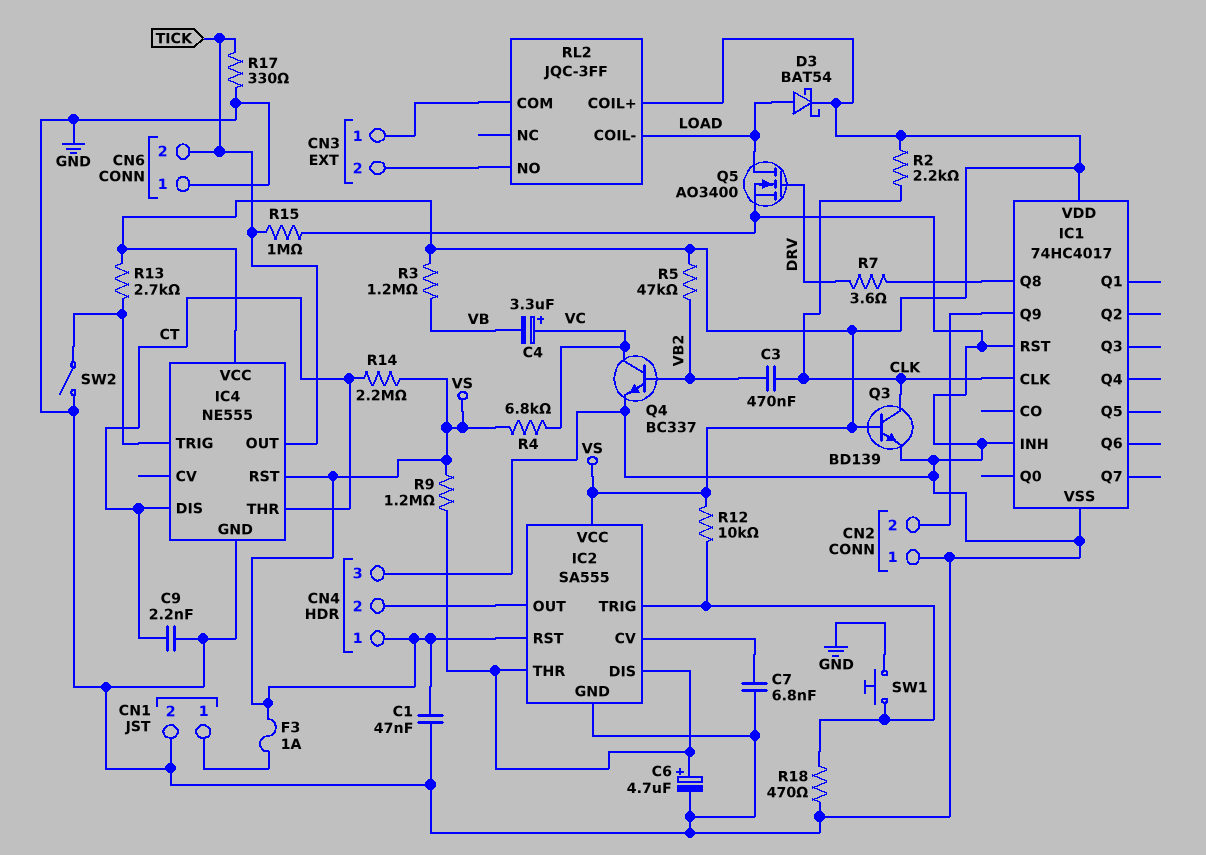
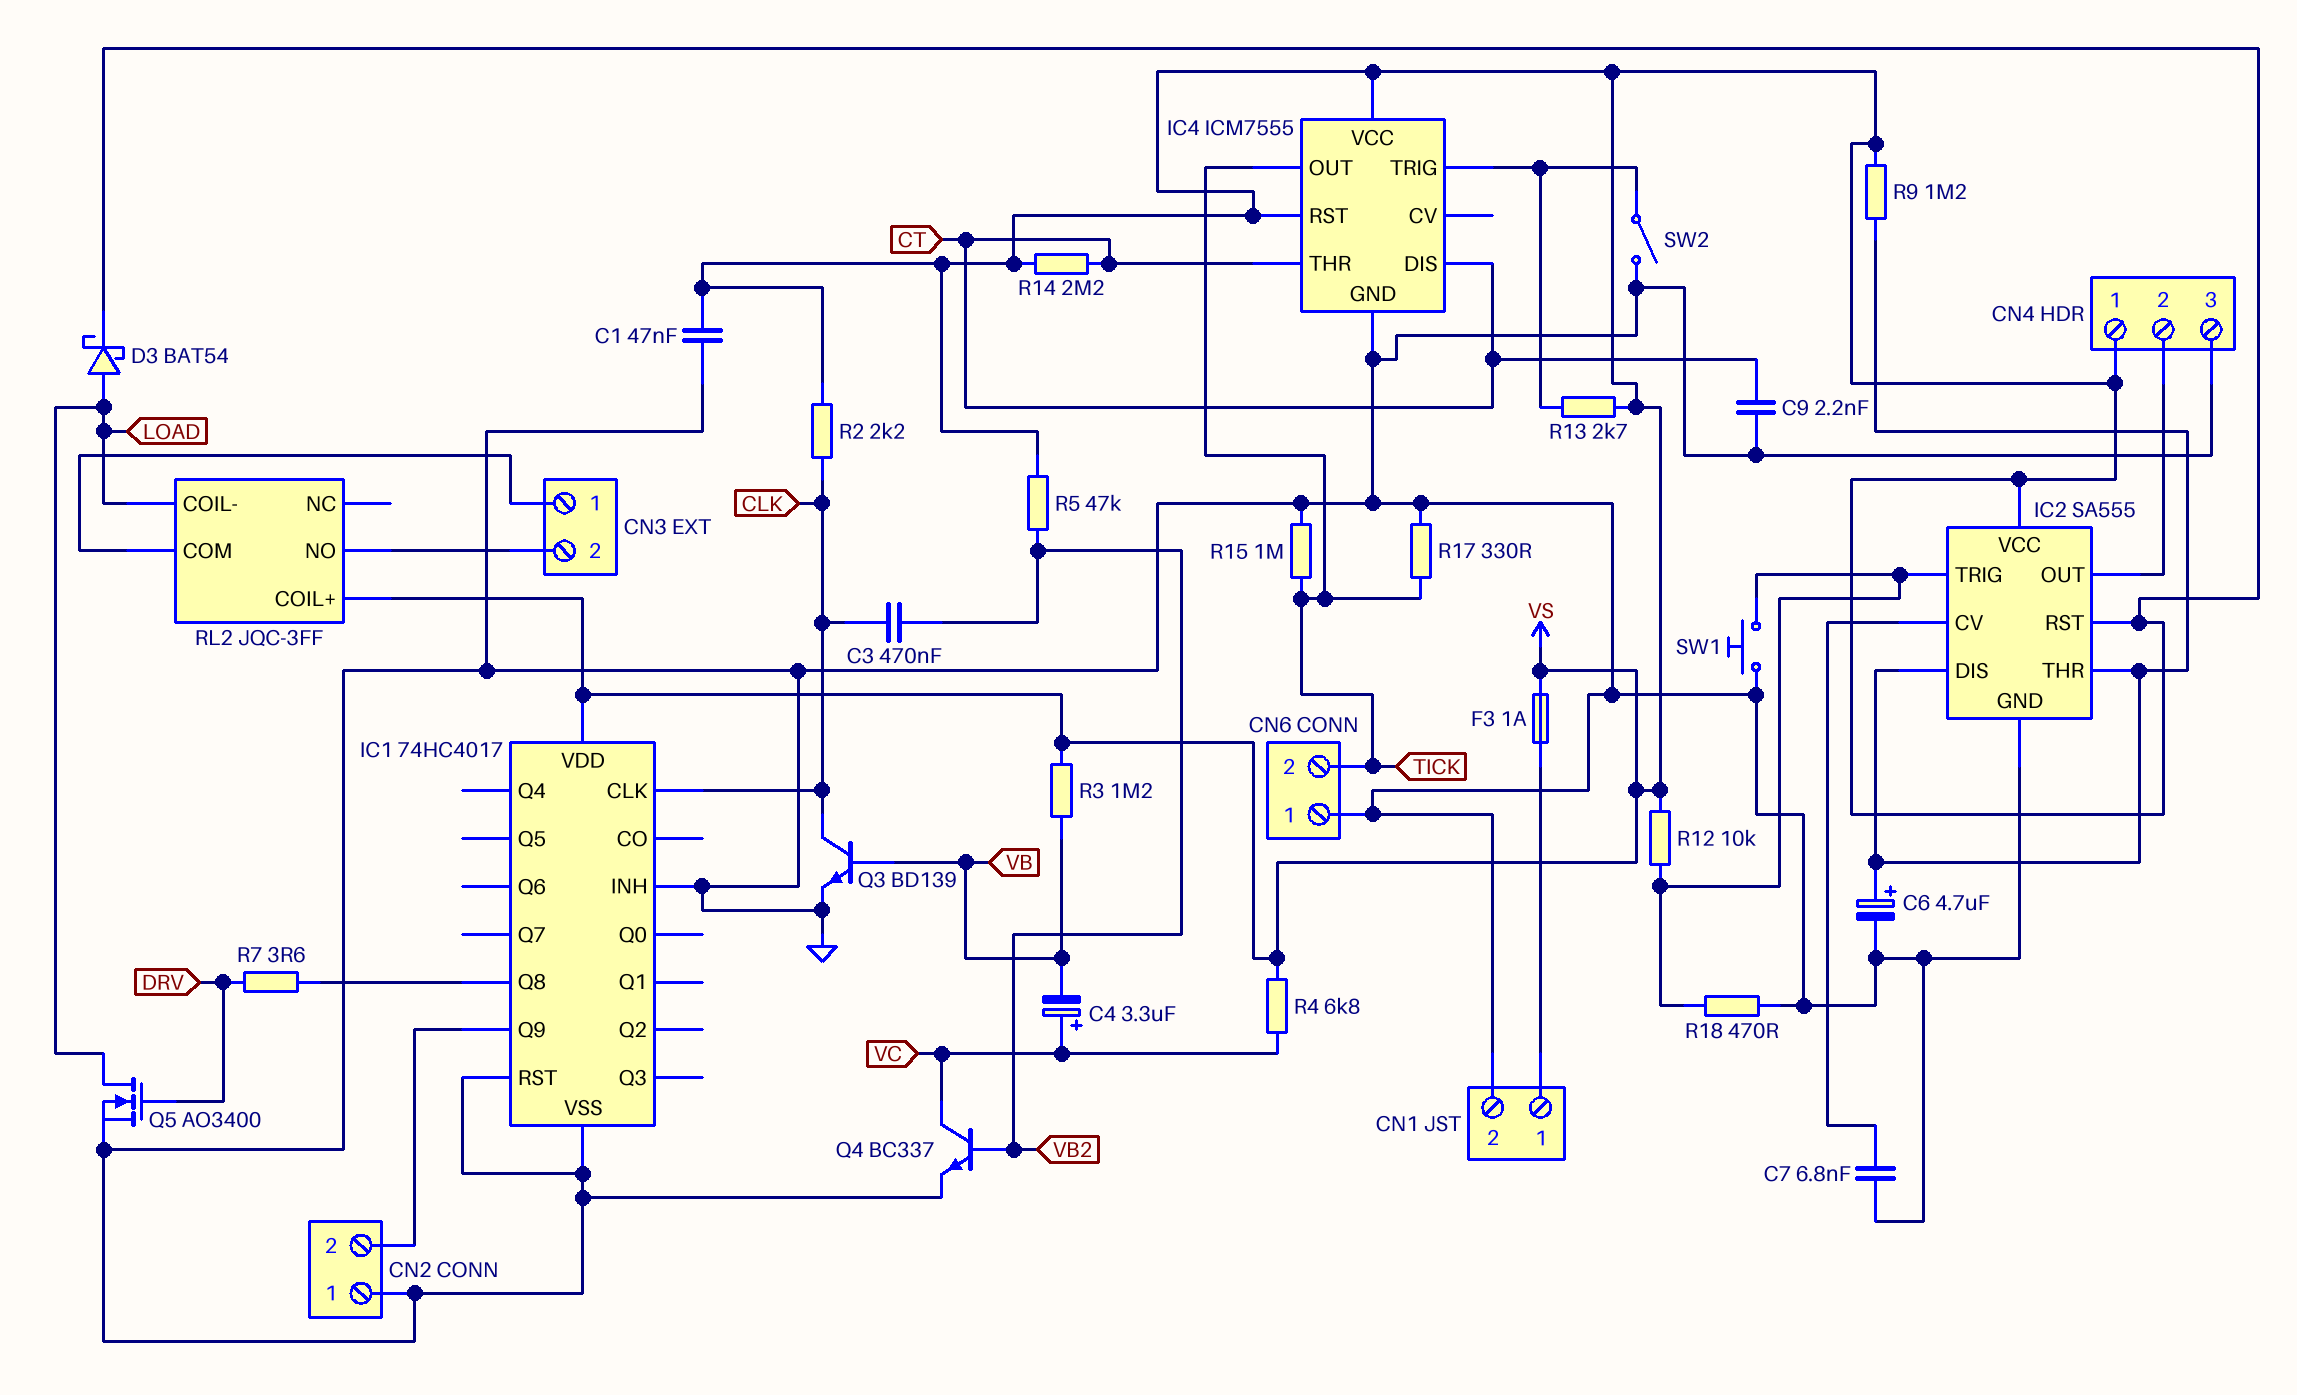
IC4: NE555 -> ICM7555
Q3: NPN BD139 (B VS, C CLK, E GND) -> NPN BD139 (B VB, C CLK, E GND)

